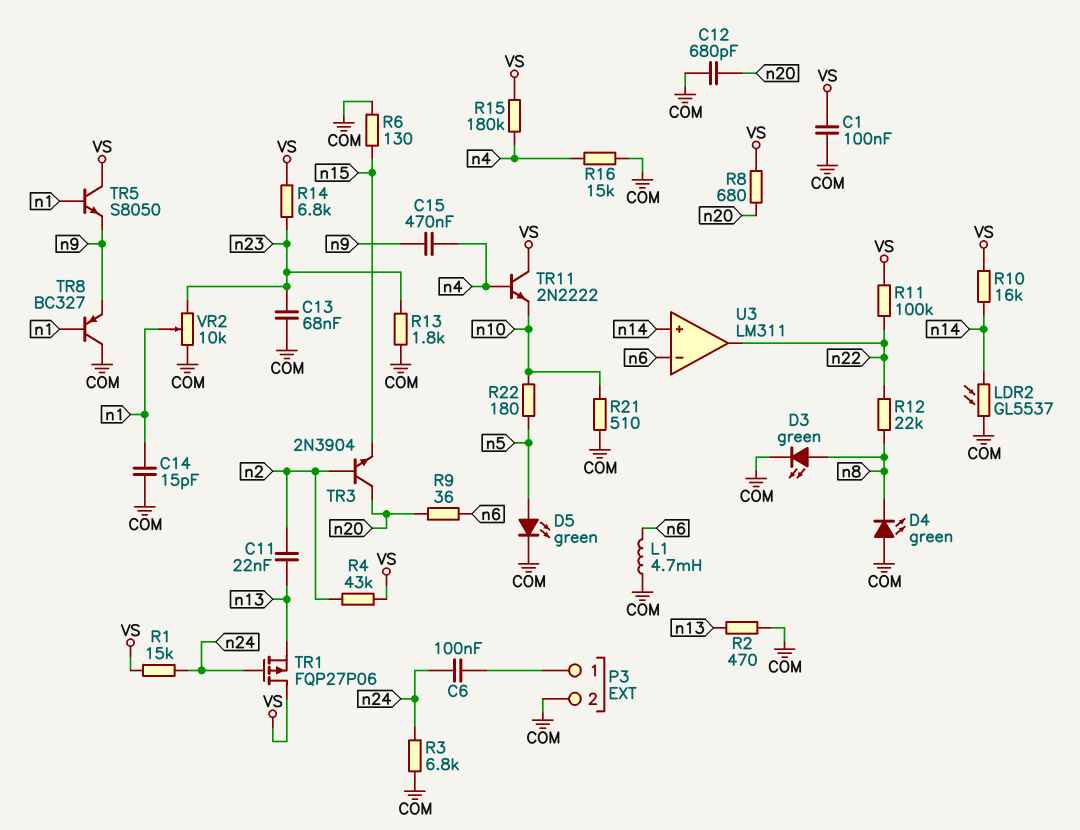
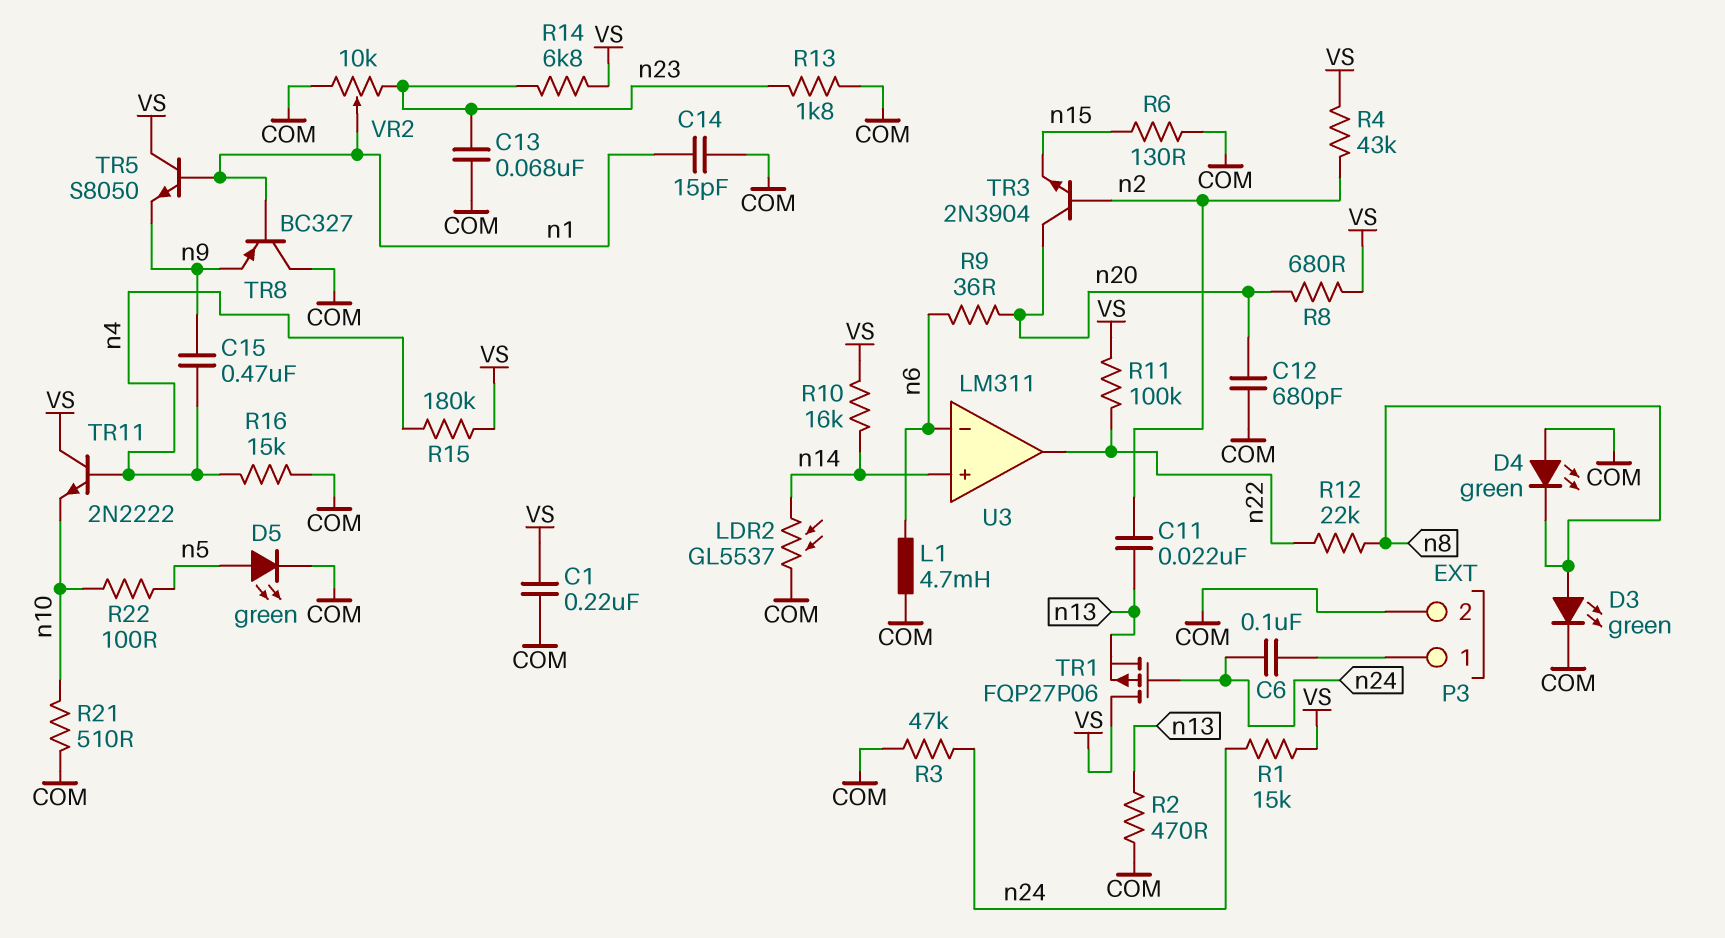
C1: 100nF (COM, VS) -> 220nF (COM, VS)
R3: 6.8k (COM, n24) -> 47k (COM, n24)
R22: 180 (n5, n10) -> 100 (n5, n10)

